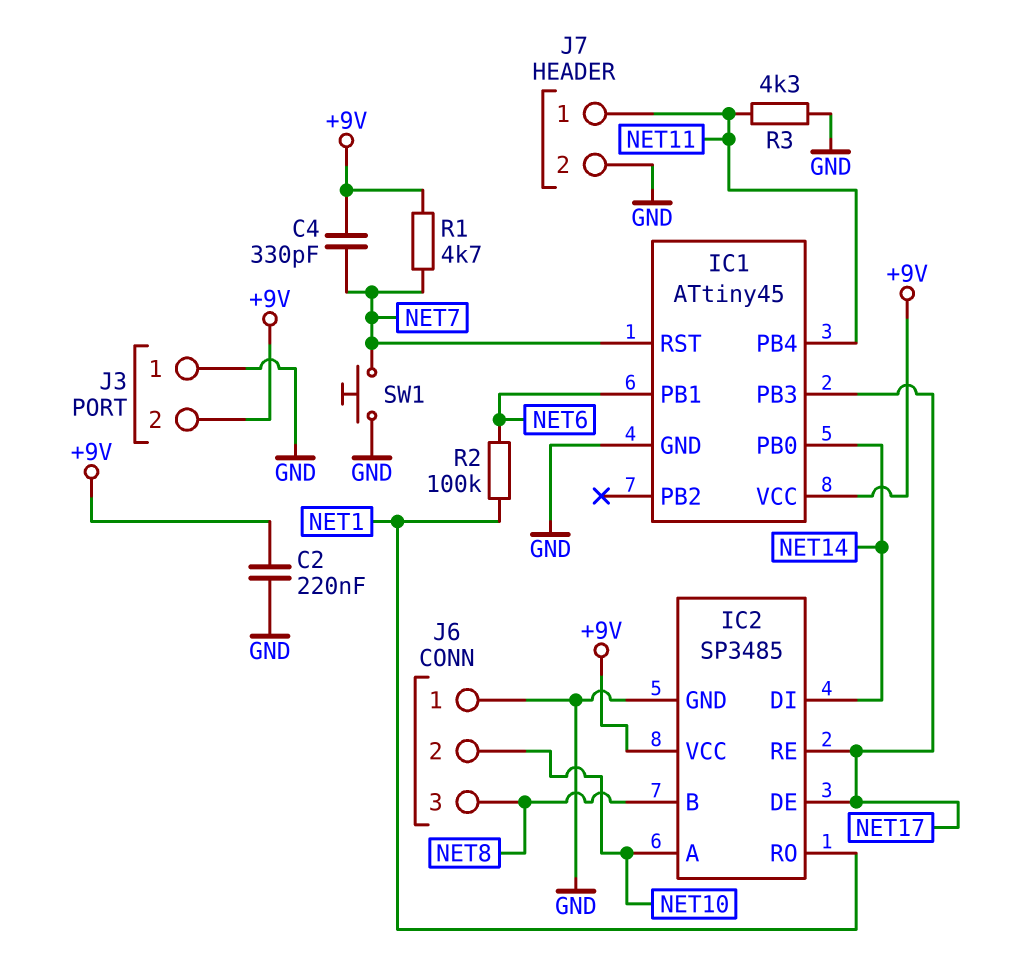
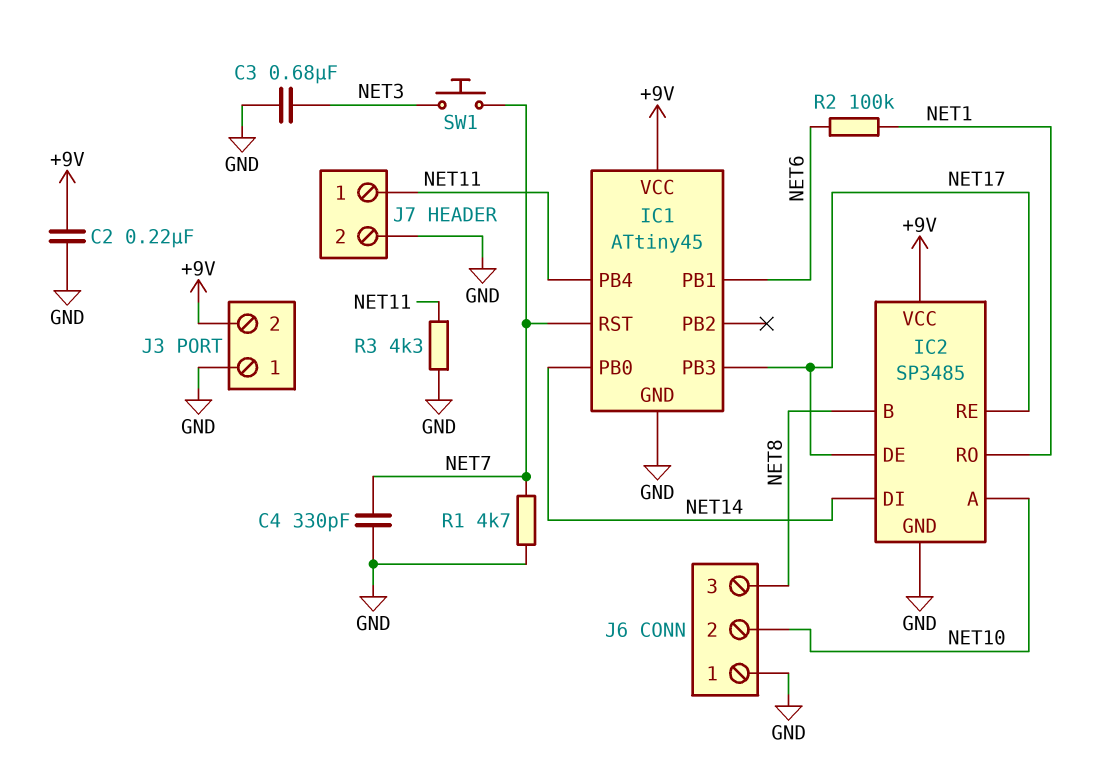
C3: none -> 680nF (GND, NET3)
C4: 330pF (+9V, NET7) -> 330pF (GND, NET7)
R1: 4.7k (+9V, NET7) -> 4.7k (GND, NET7)
SW1: button (GND, NET7) -> button (NET3, NET7)

